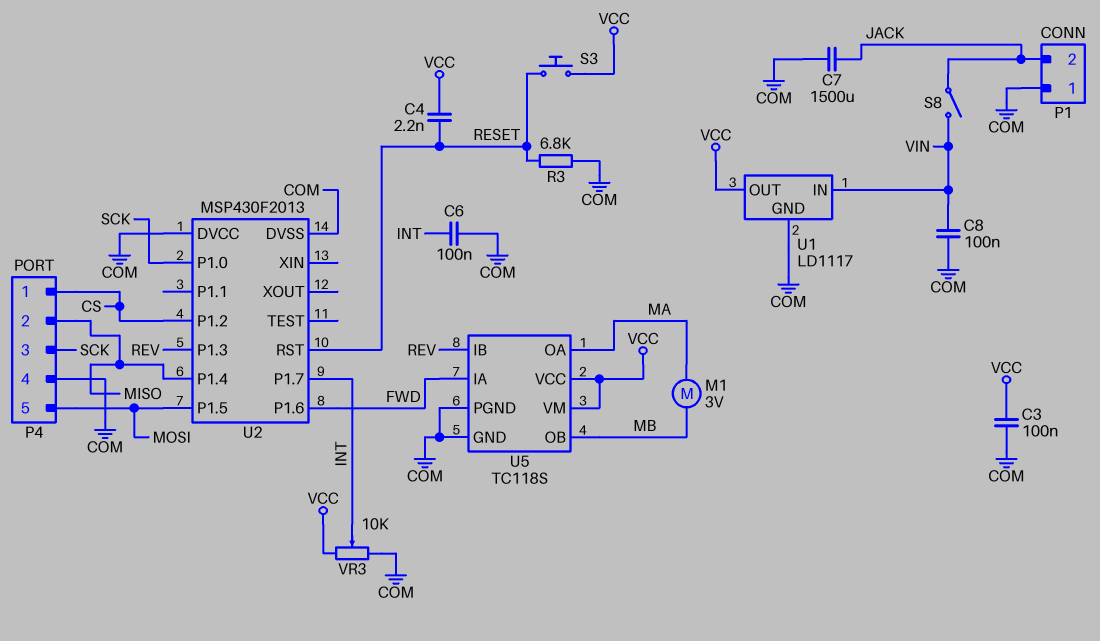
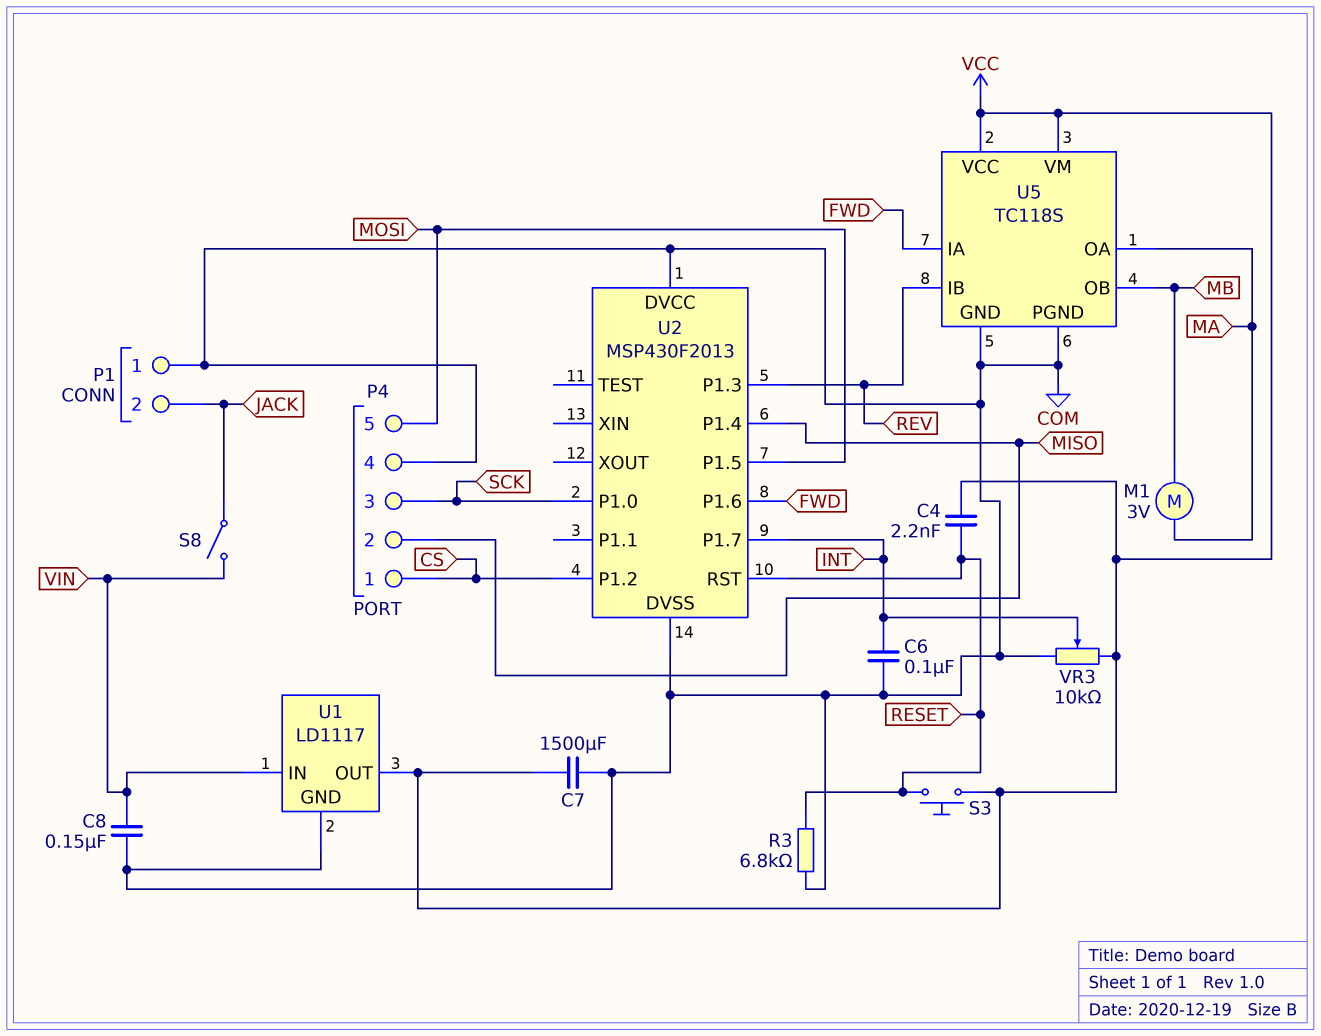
C3: 100nF (COM, VCC) -> none
C7: 1500uF (COM, JACK) -> 1500uF (COM, VCC)
C8: 100nF (COM, VIN) -> 150nF (COM, VIN)

